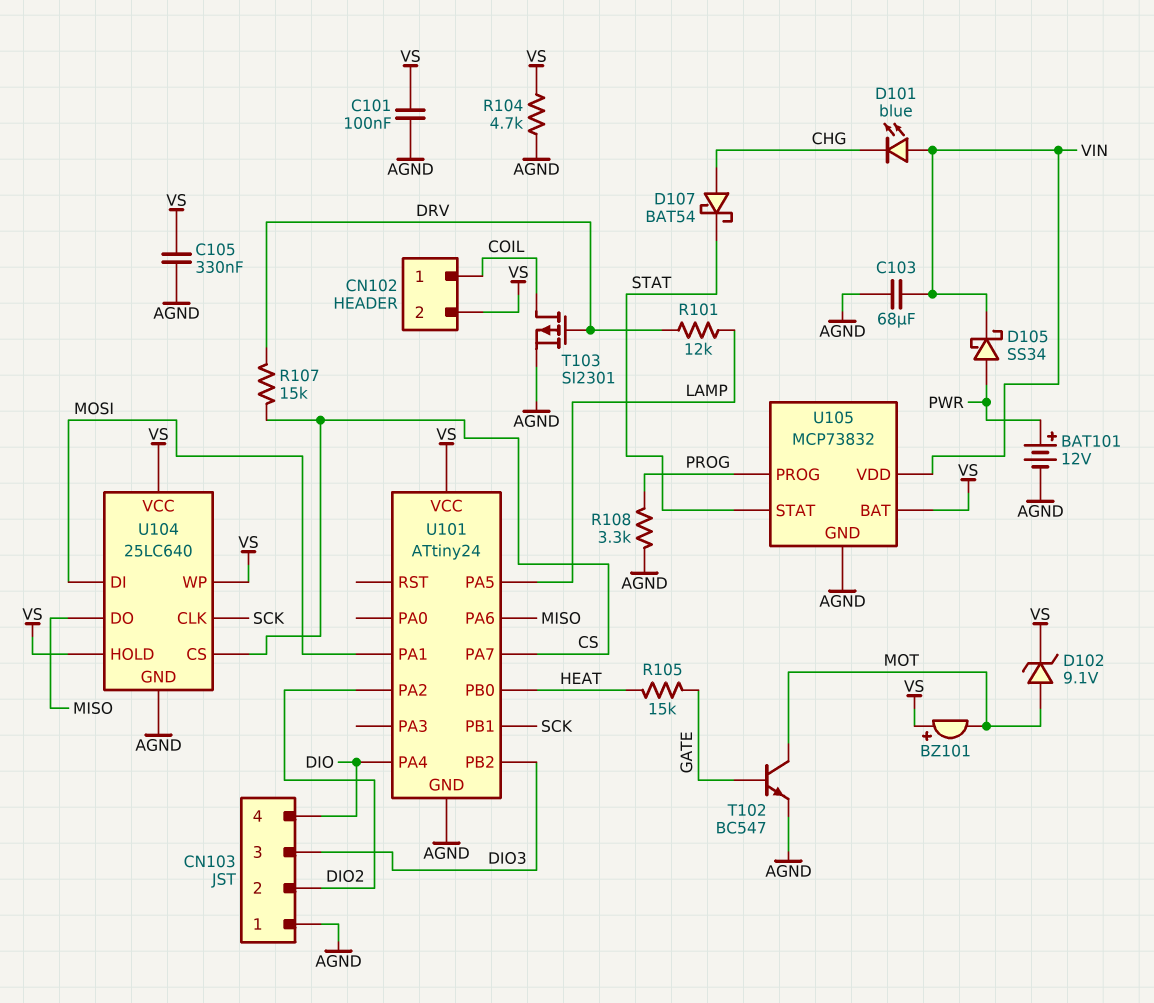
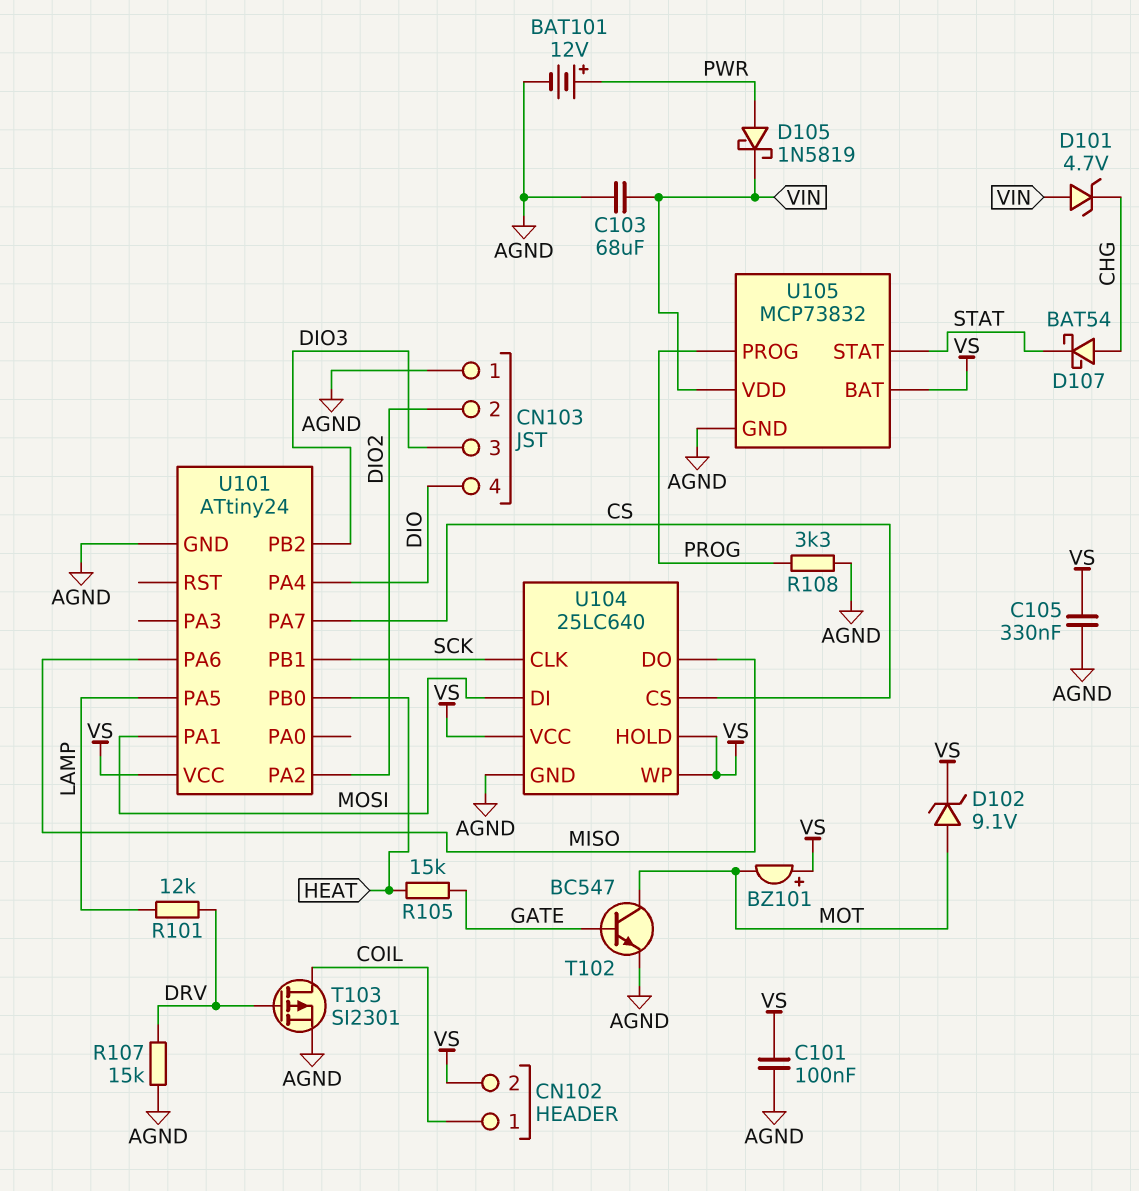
D101: LED blue (A VIN, K CHG) -> zener 4.7V (A VIN, K CHG)
D105: schottky SS34 (A PWR, K VIN) -> schottky 1N5819 (A PWR, K VIN)
R104: 4.7k (AGND, VS) -> none
R107: 15k (CS, DRV) -> 15k (AGND, DRV)

